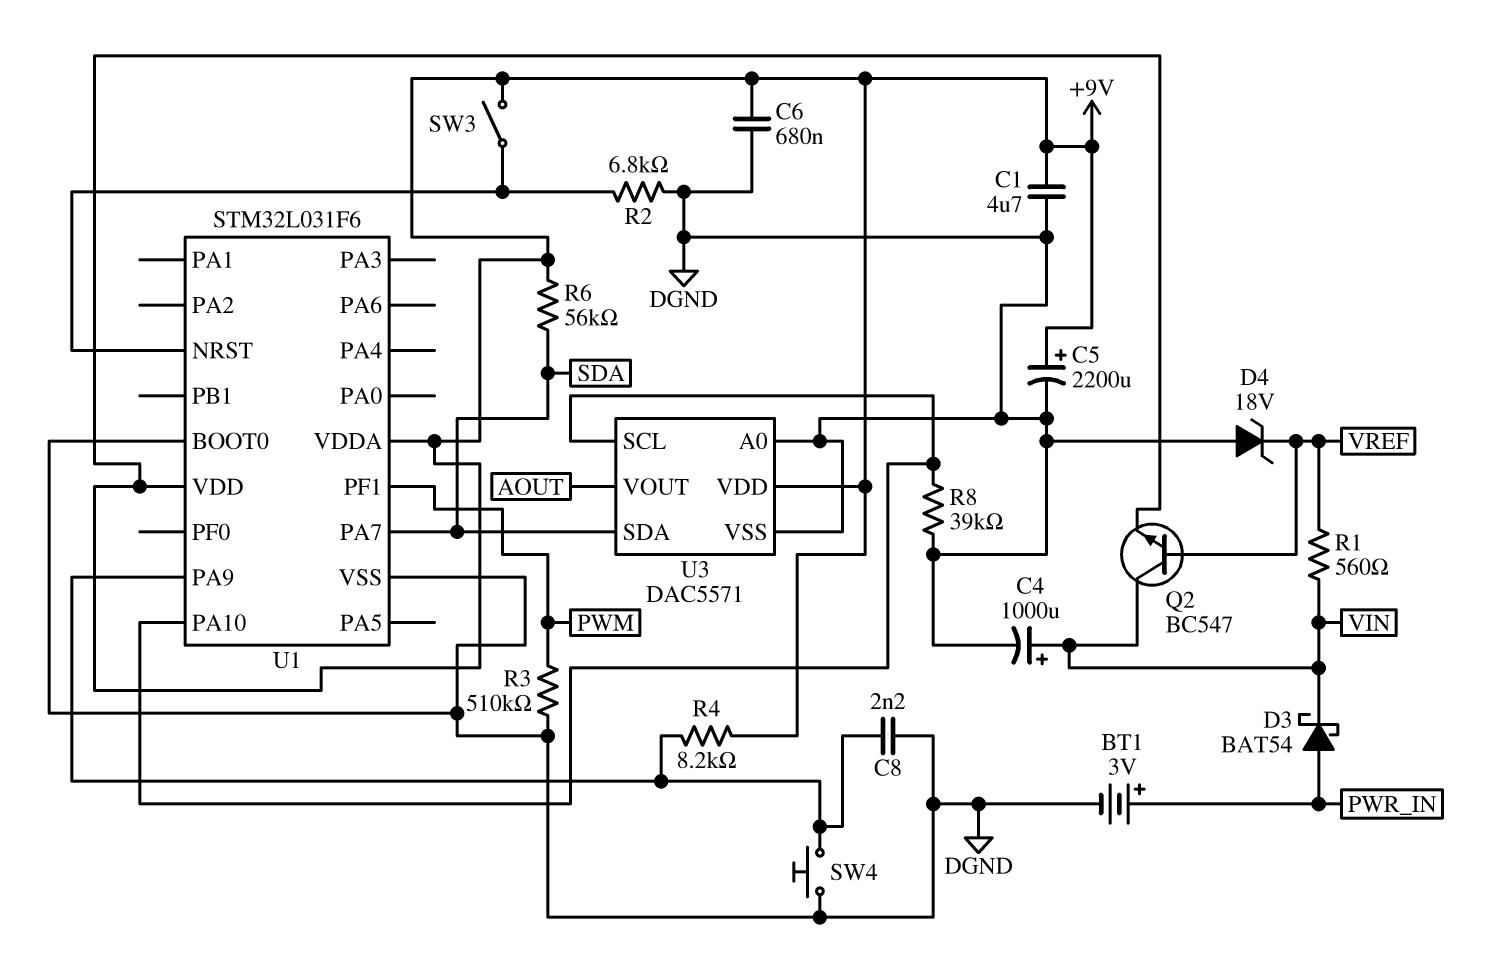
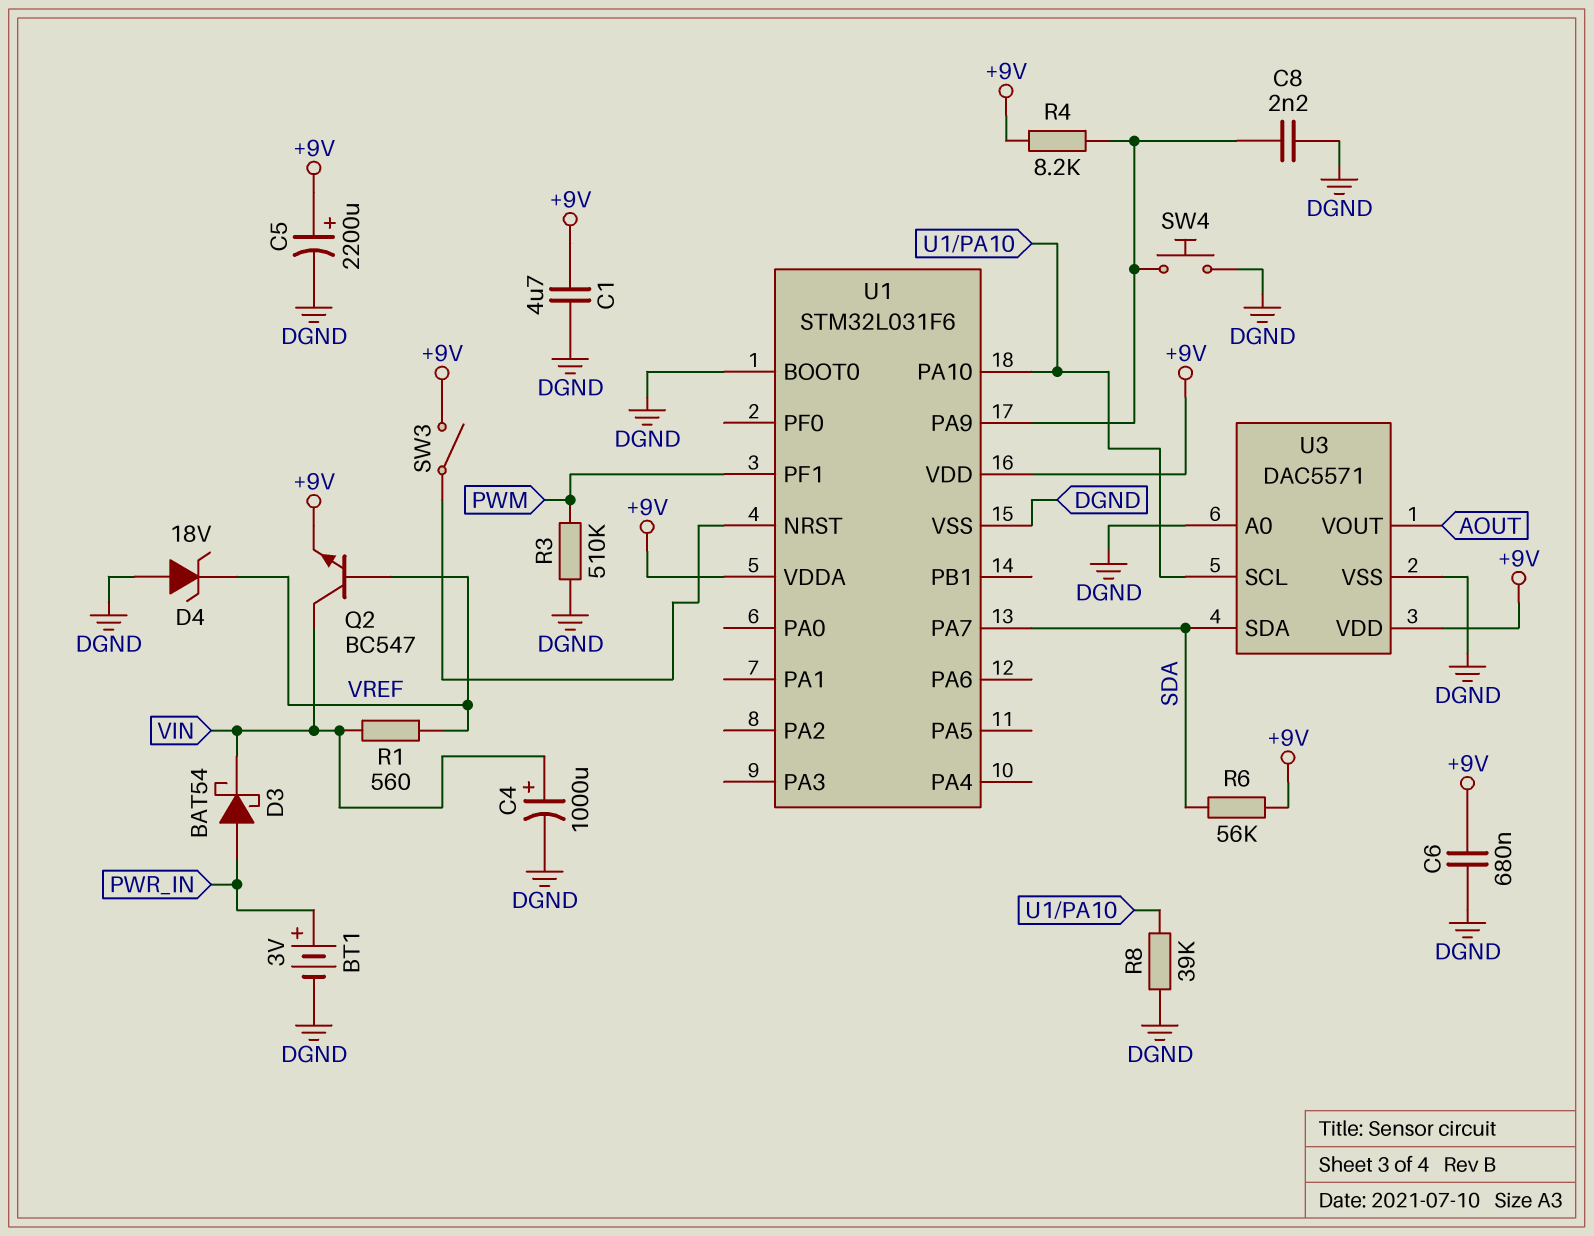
R2: 6.8k (DGND, U1/NRST) -> none

